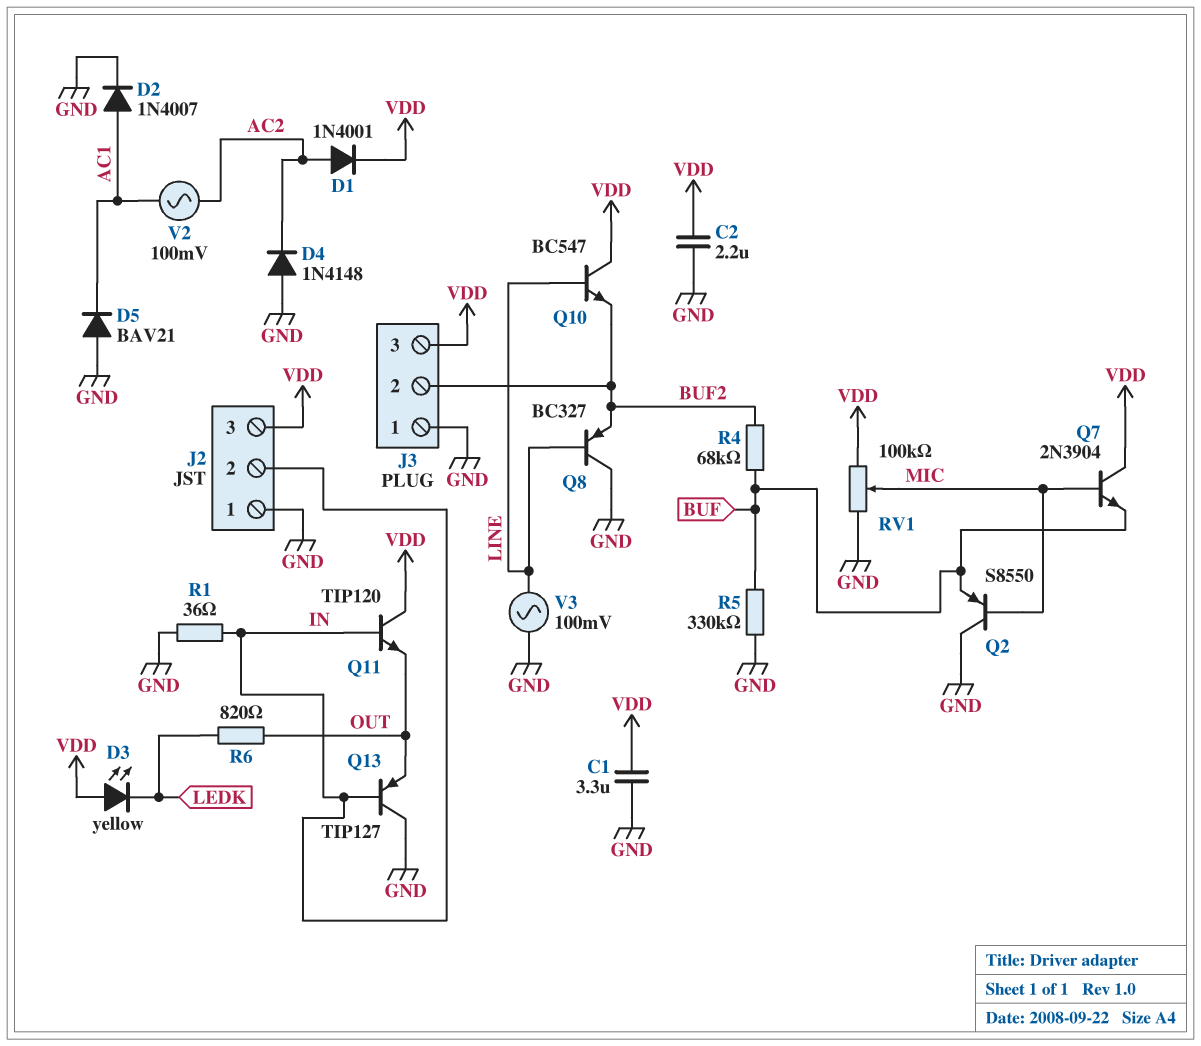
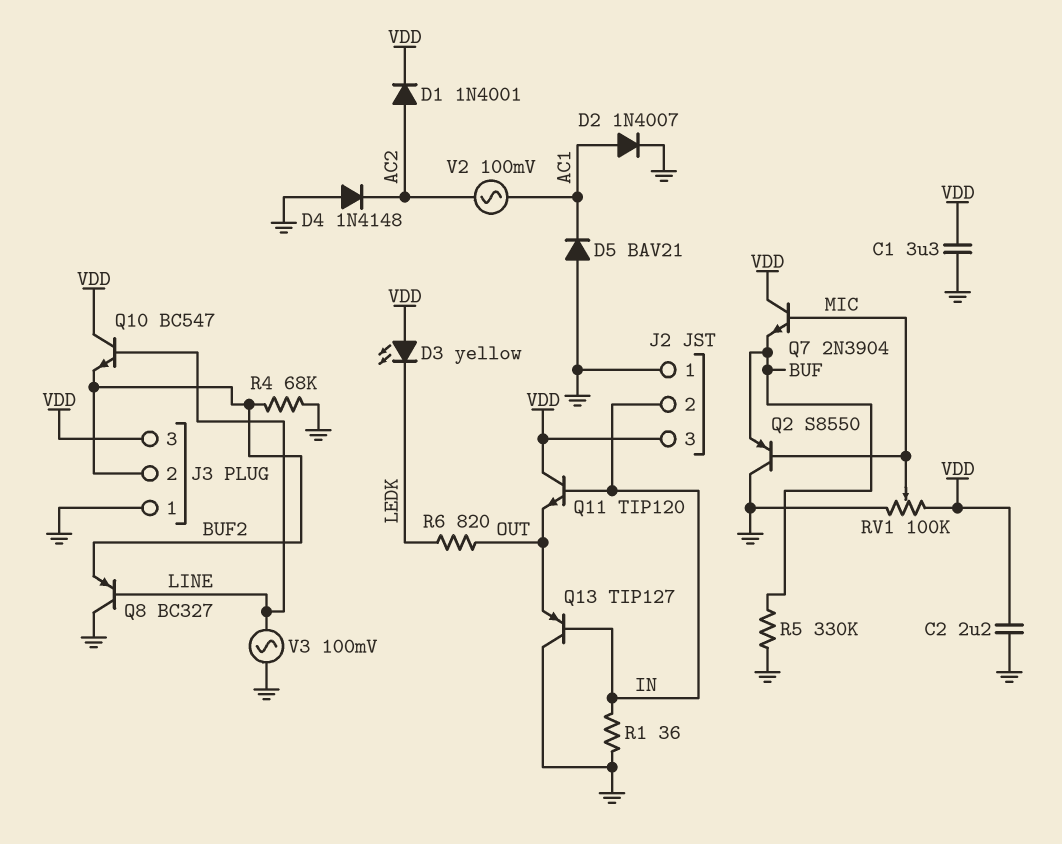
R4: 68k (BUF, BUF2) -> 68k (BUF2, GND)

